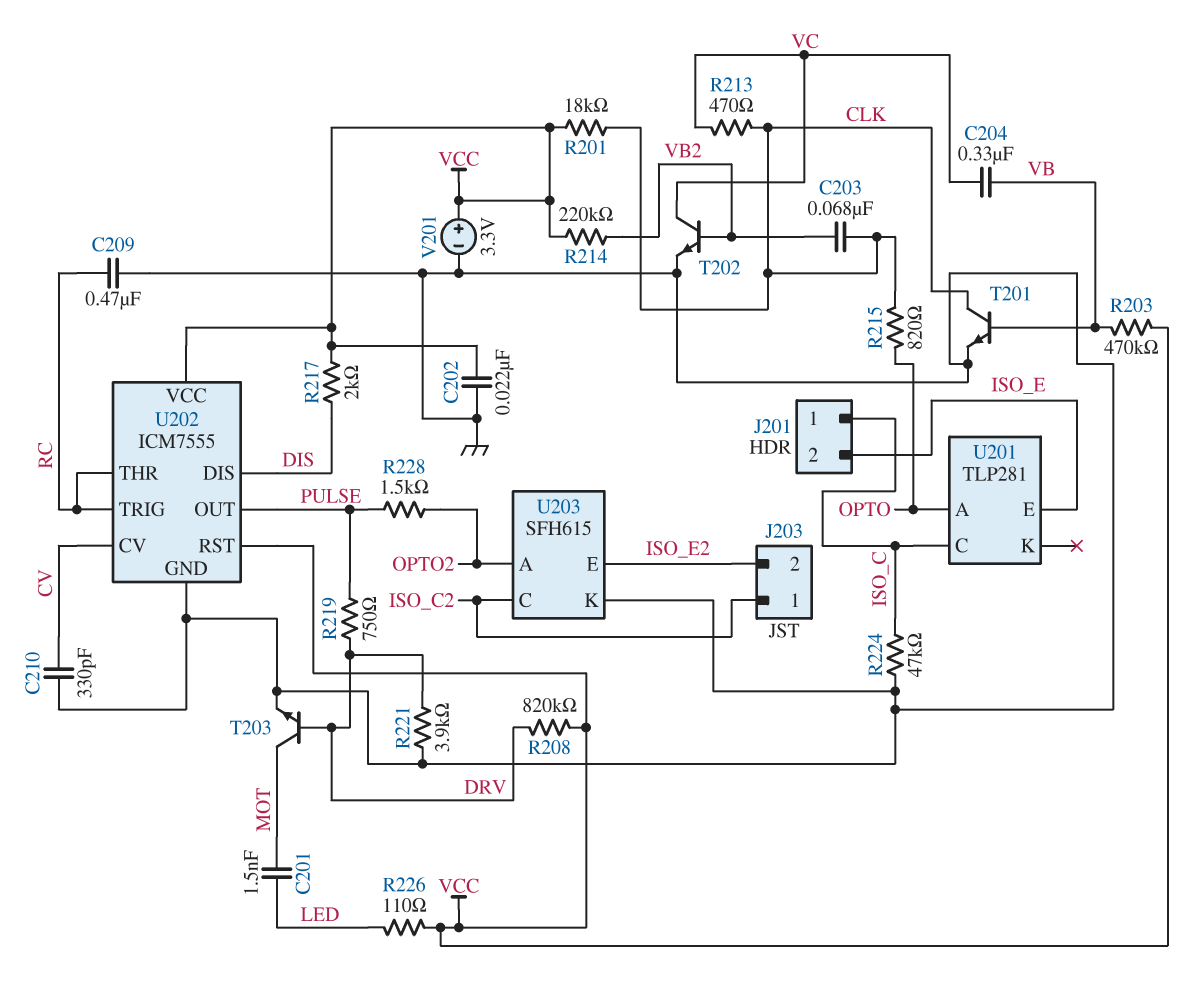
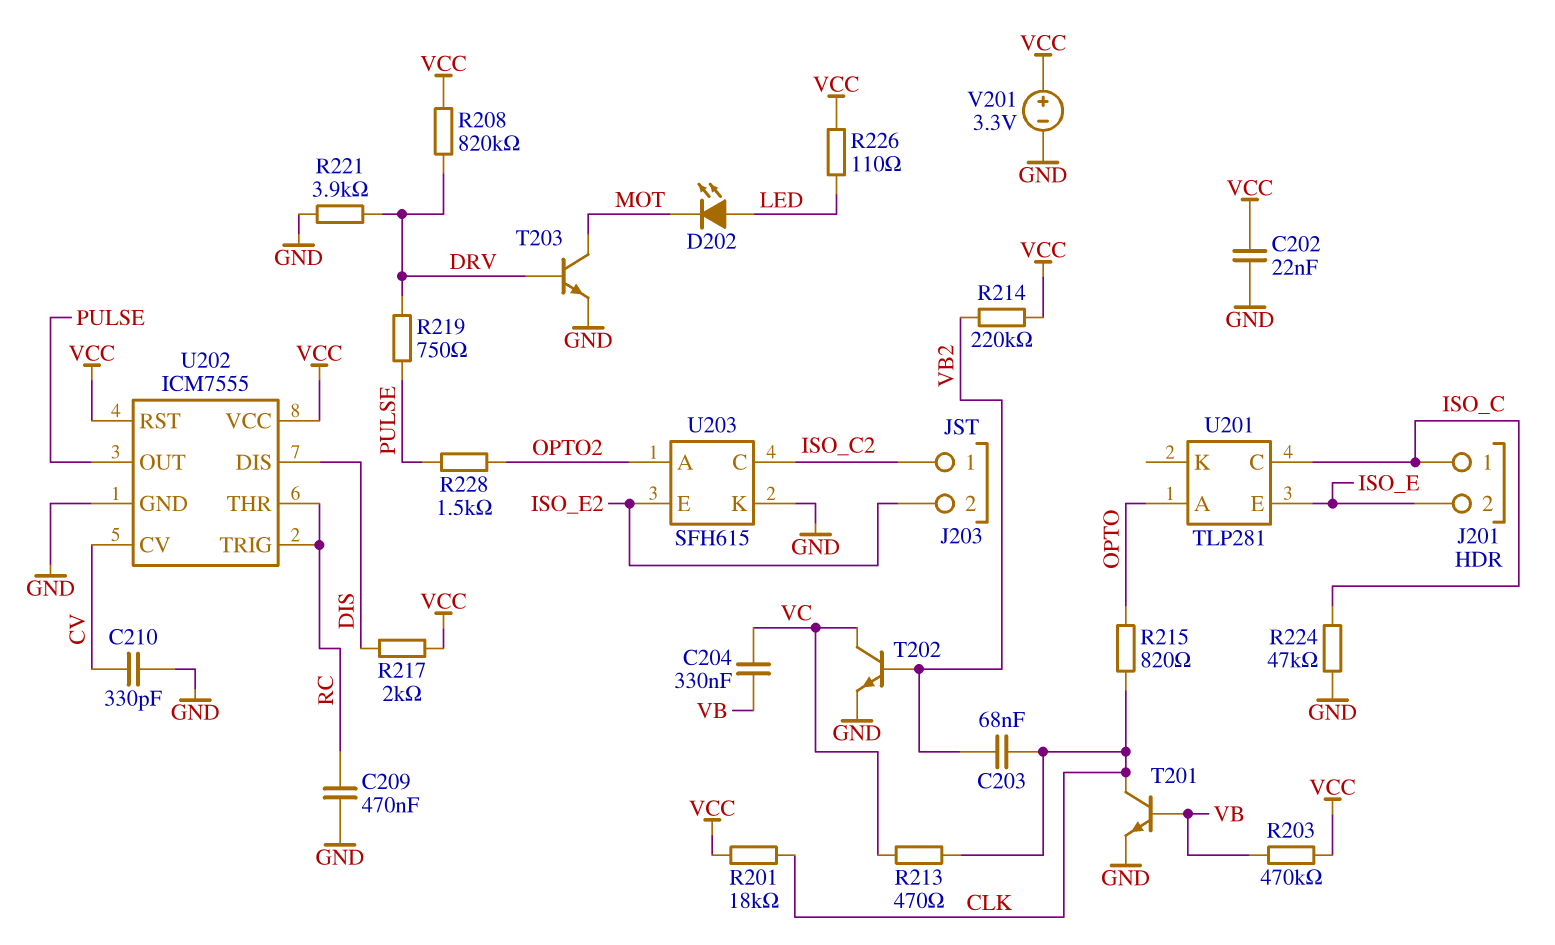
C201: 1.5nF (LED, MOT) -> none
D202: none -> LED (A LED, K MOT)

